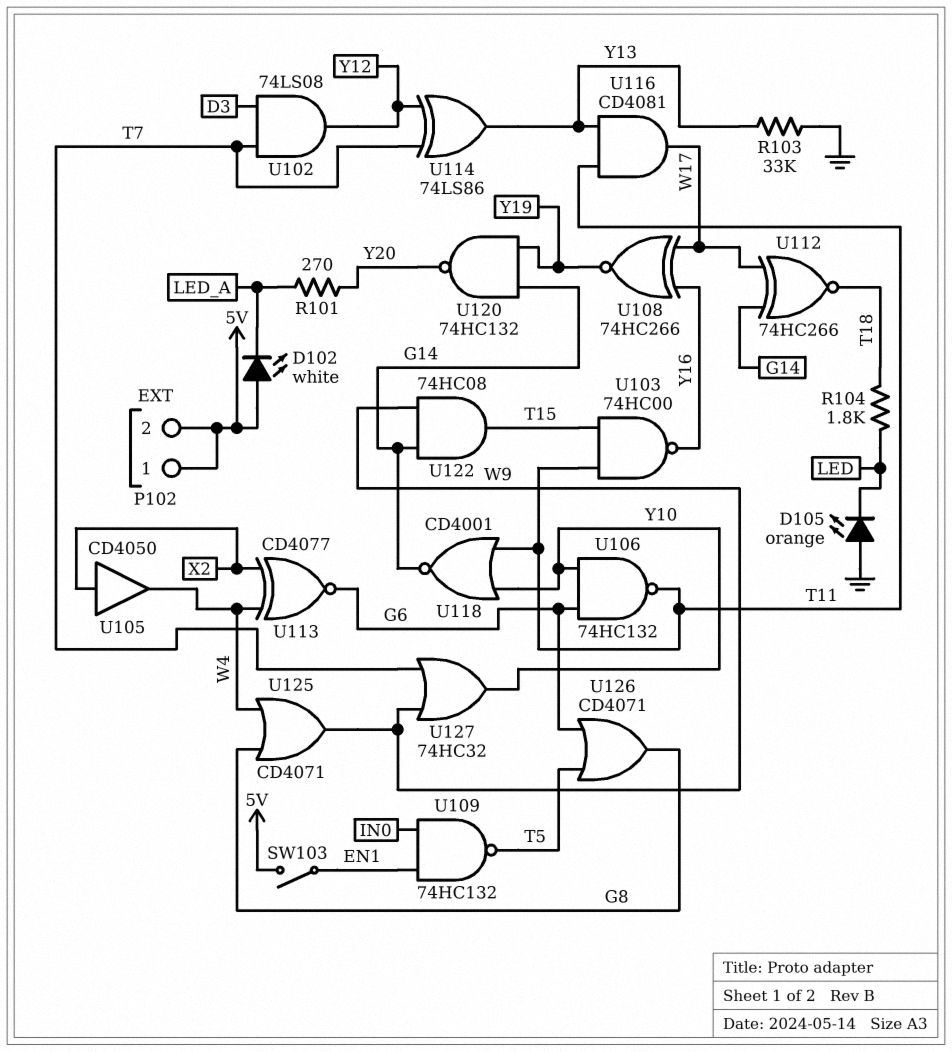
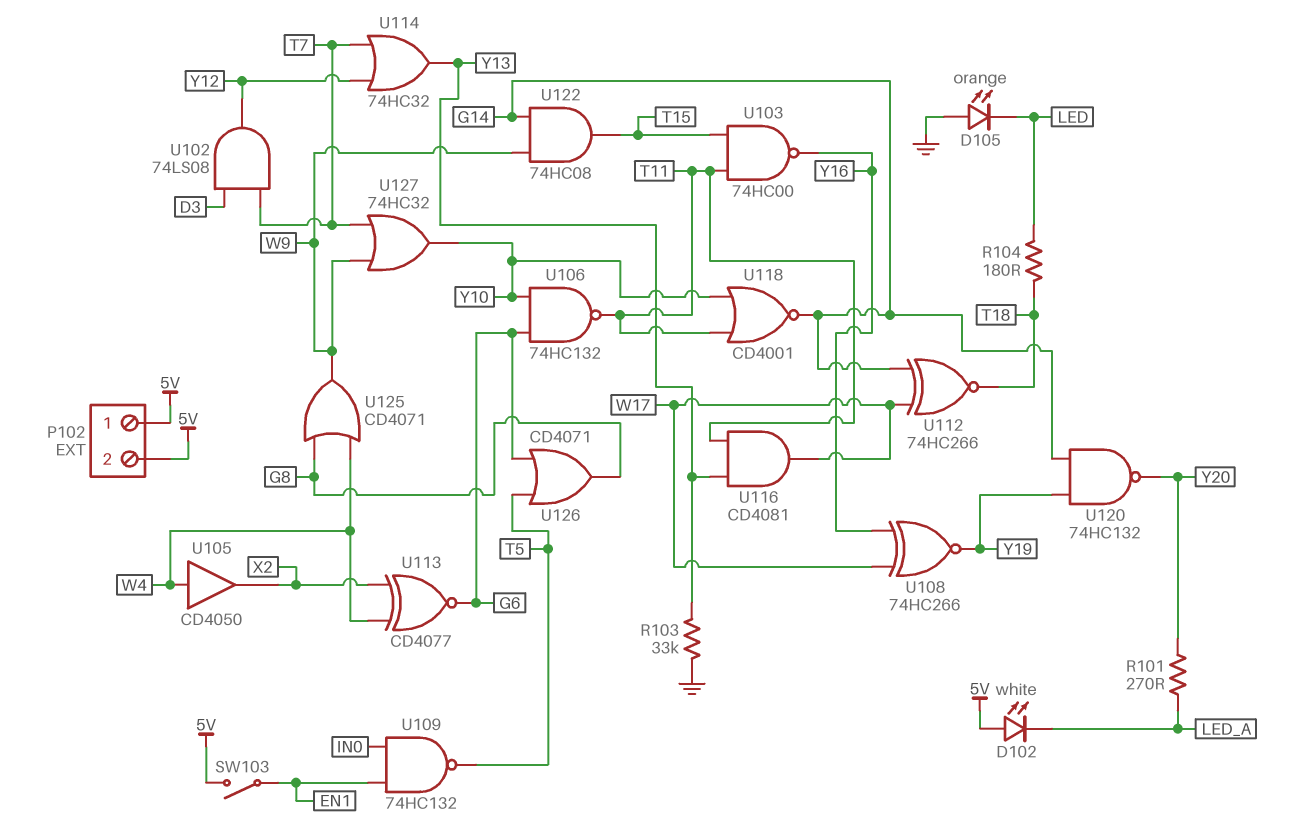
R104: 1.8k (LED, T18) -> 180 (LED, T18)
U105: buffer CD4050 (in X2, out W4) -> buffer CD4050 (in W4, out X2)
U114: XOR 74LS86 (in T7, in Y12, out Y13) -> OR 74HC32 (in T7, in Y12, out Y13)

